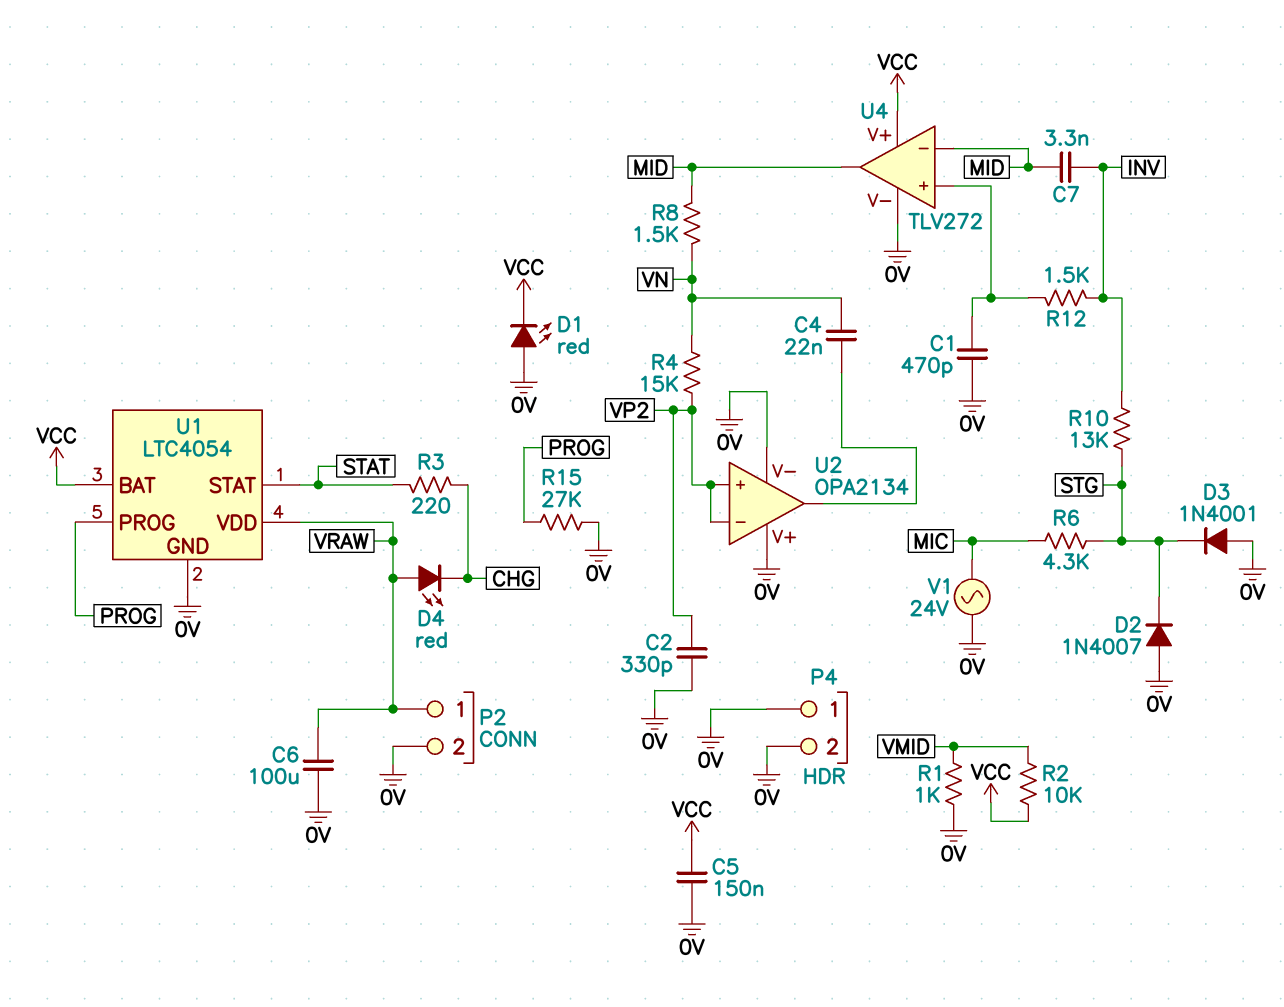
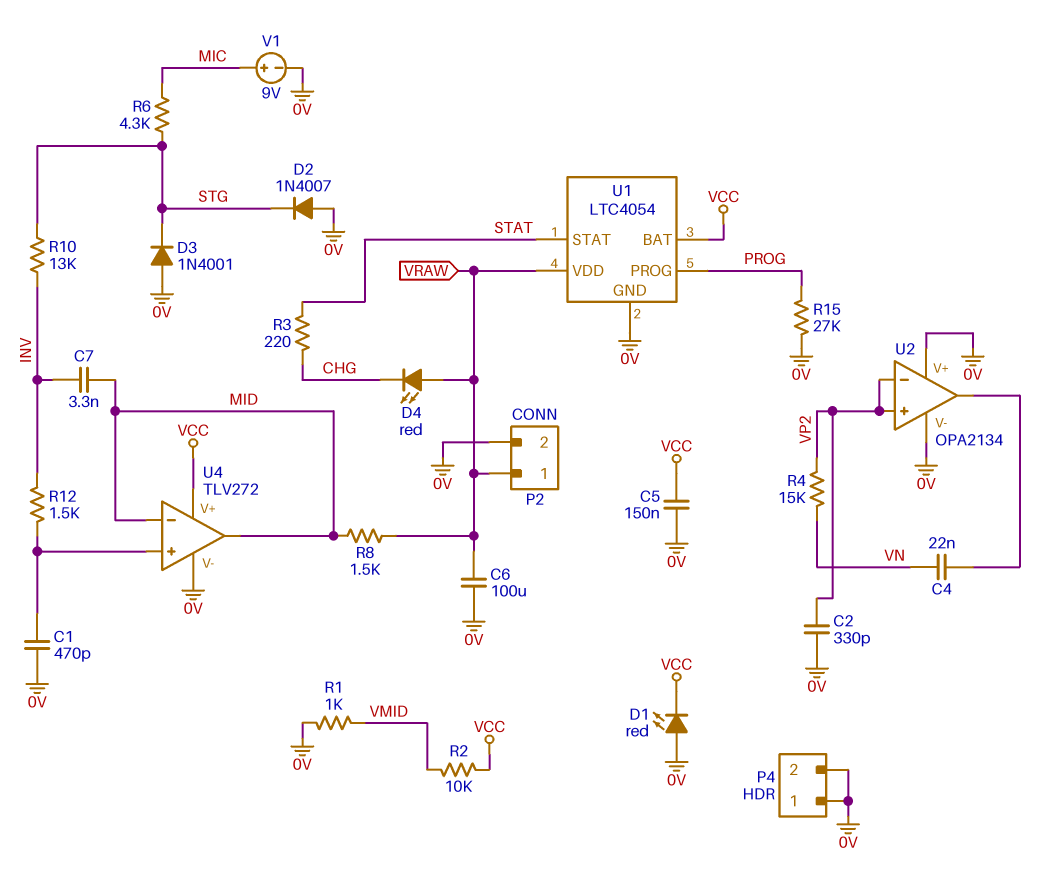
R8: 1.5k (MID, VN) -> 1.5k (MID, VRAW)
V1: AC 24V (0V, MIC) -> 9V (plus MIC, minus 0V)

